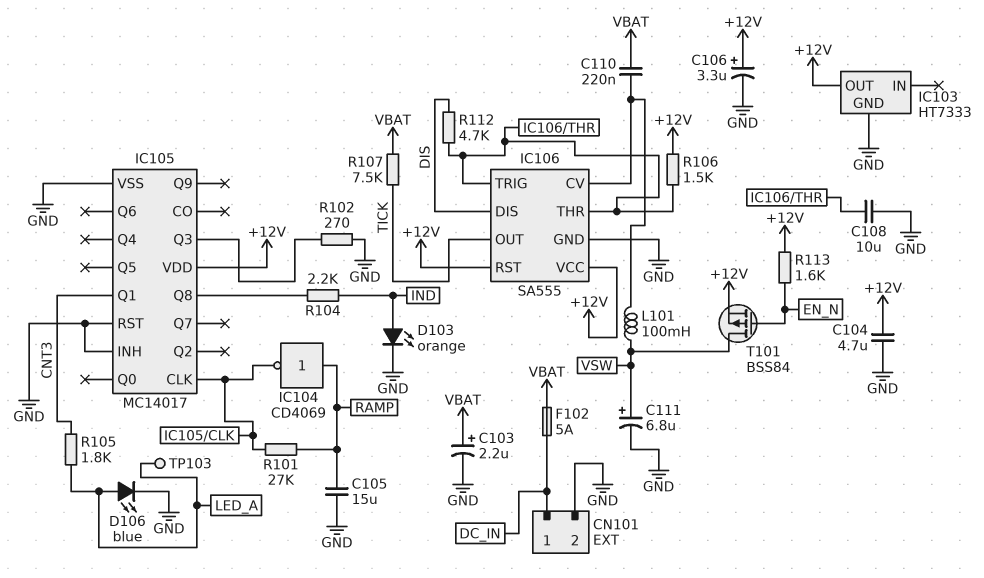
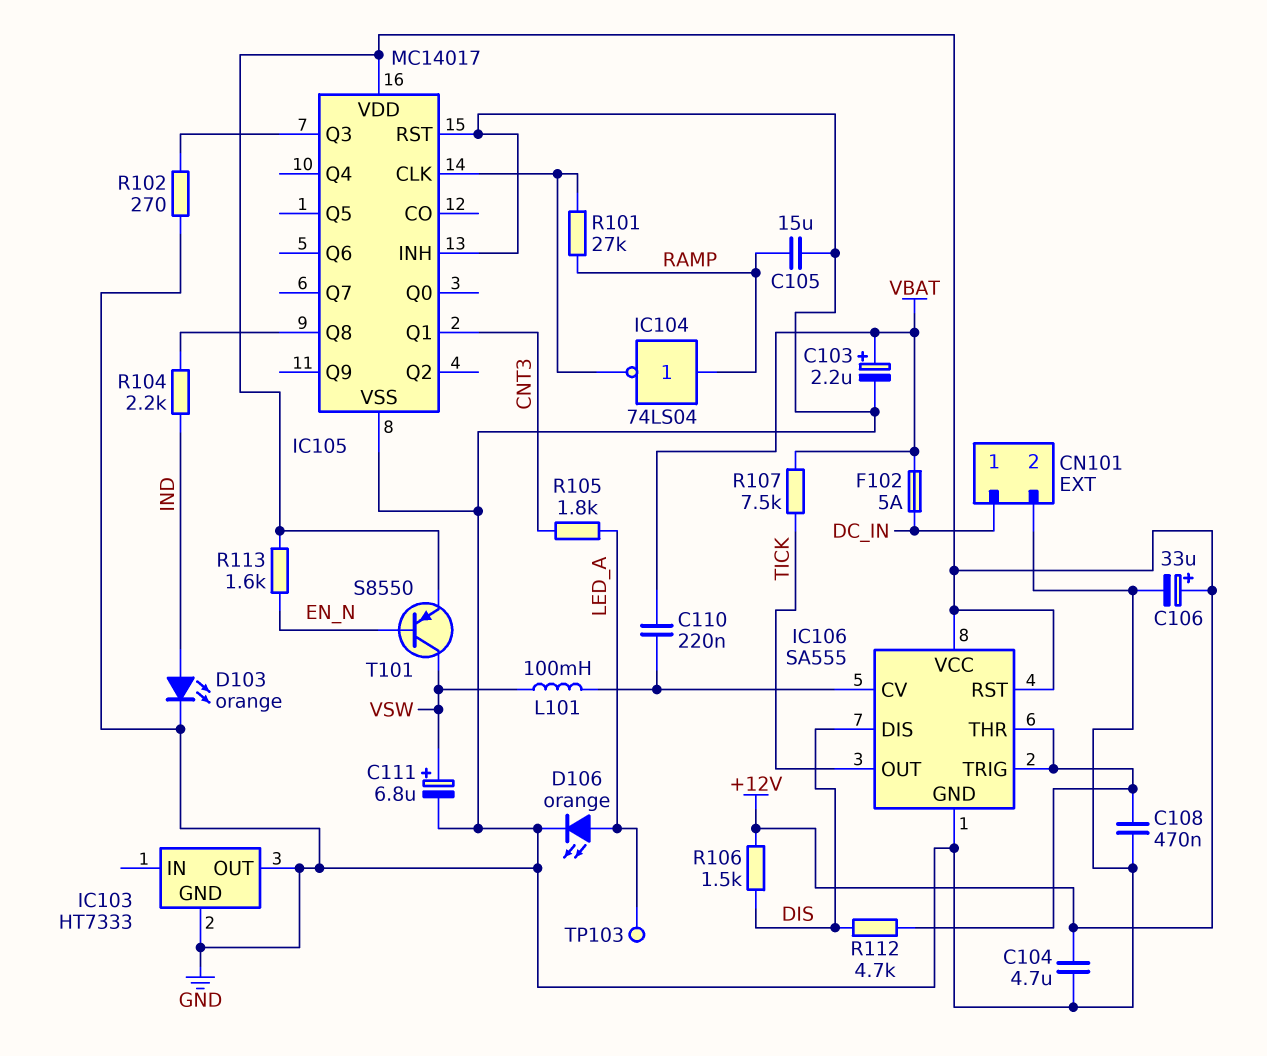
C106: 3.3uF (plus +12V, minus GND) -> 33uF (plus +12V, minus GND)
C108: 10uF (GND, IC106/THR) -> 470nF (GND, IC106/THR)
D106: LED blue (A LED_A, K GND) -> LED orange (A LED_A, K GND)
IC103 pin OUT: +12V -> GND
IC104: NOT CD4069 (in RAMP, out IC105/CLK) -> NOT 74LS04 (in RAMP, out IC105/CLK)
R106: 1.5k (+12V, IC106/THR) -> 1.5k (+12V, DIS)
T101: PMOS BSS84 (G EN_N, D VSW, S +12V) -> PNP S8550 (B EN_N, C VSW, E +12V)

